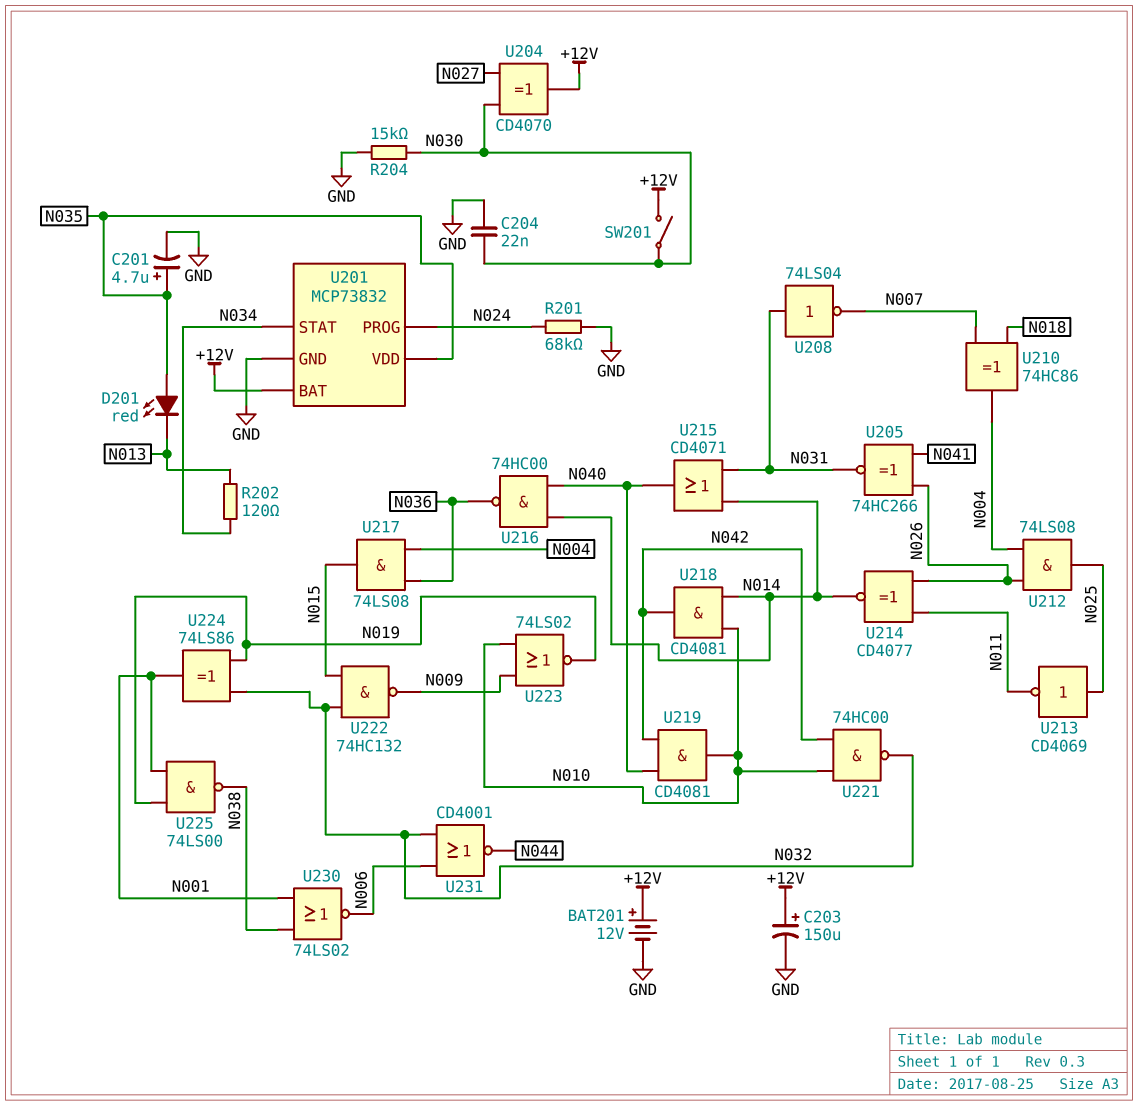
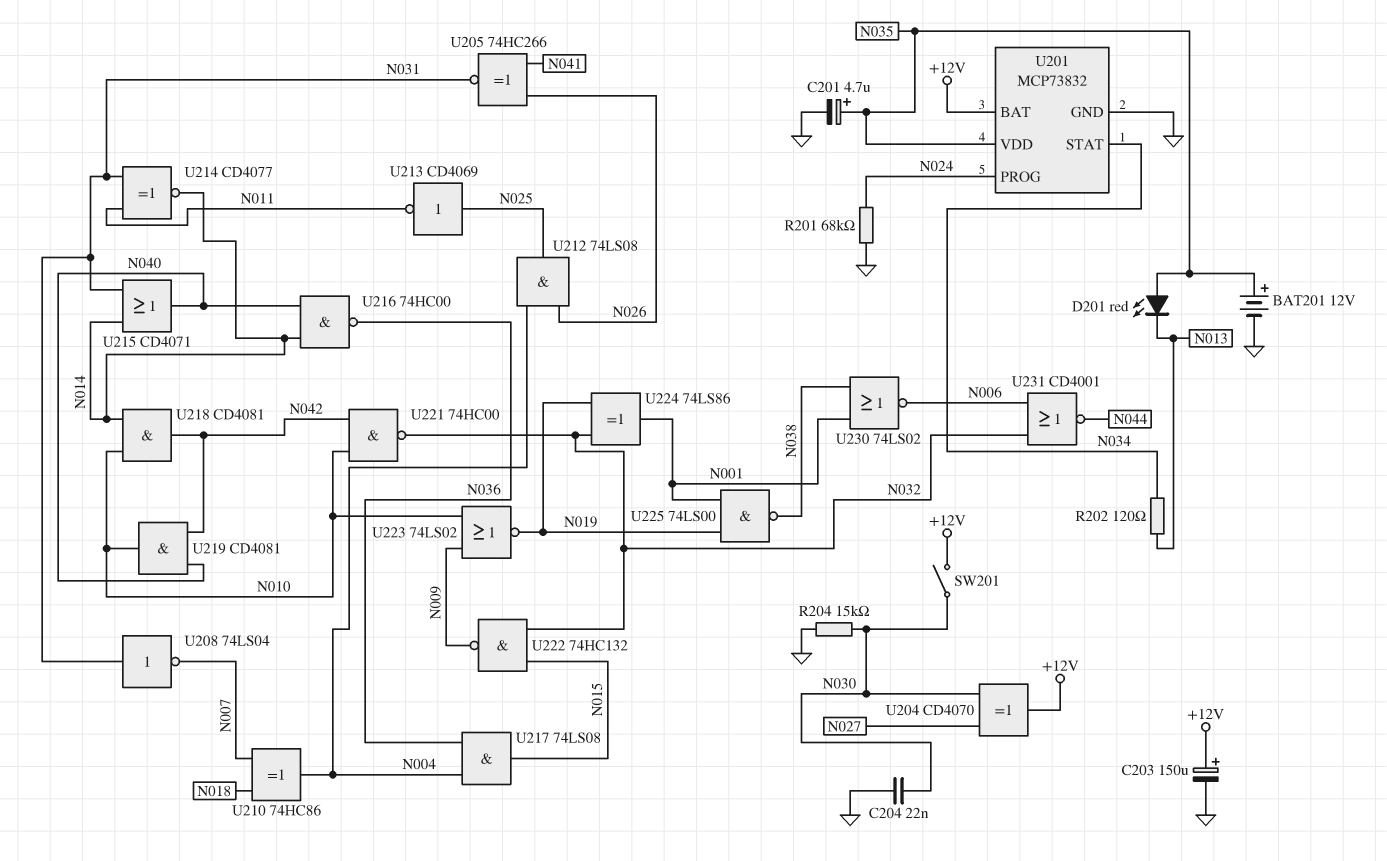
BAT201: 12V (plus +12V, minus GND) -> 12V (plus N035, minus GND)
U214: XNOR CD4077 (in N011, in N026, out N014) -> XNOR CD4077 (in N011, in N031, out N014)

